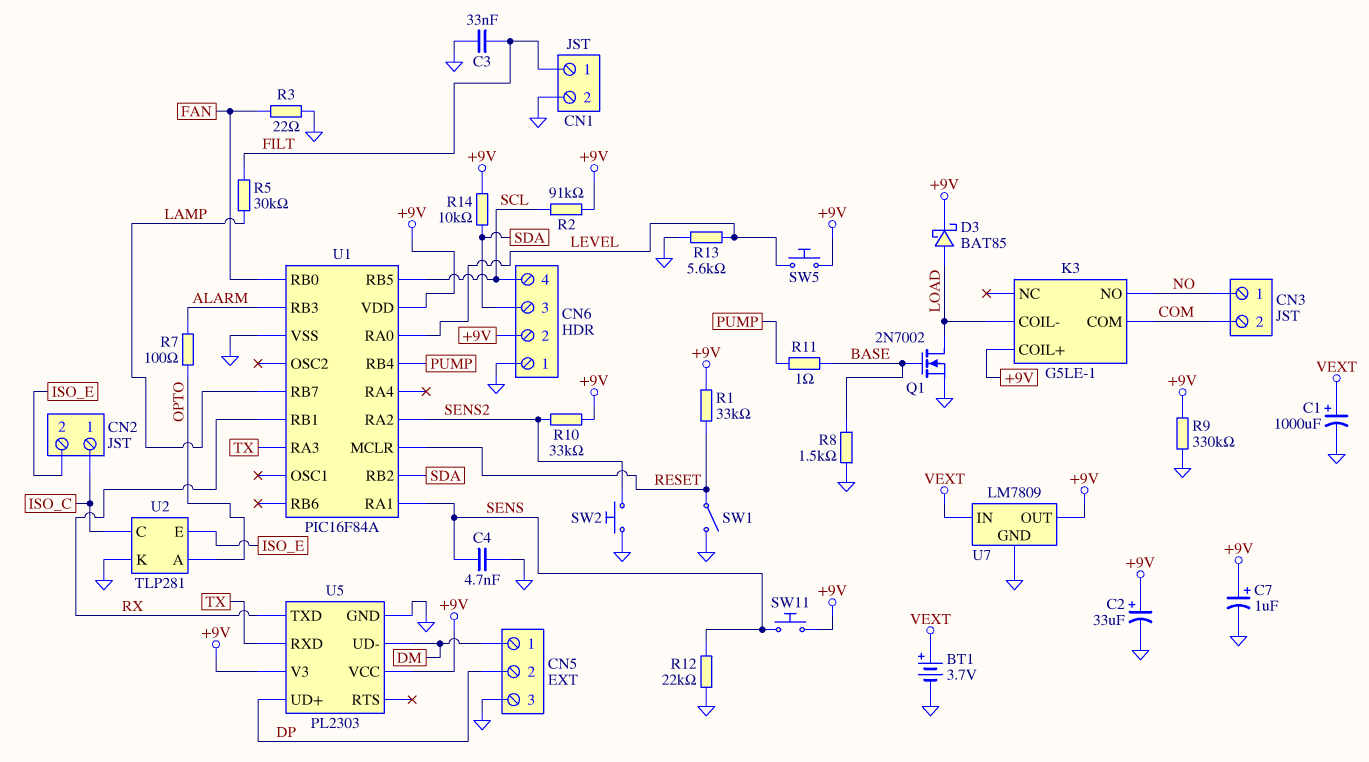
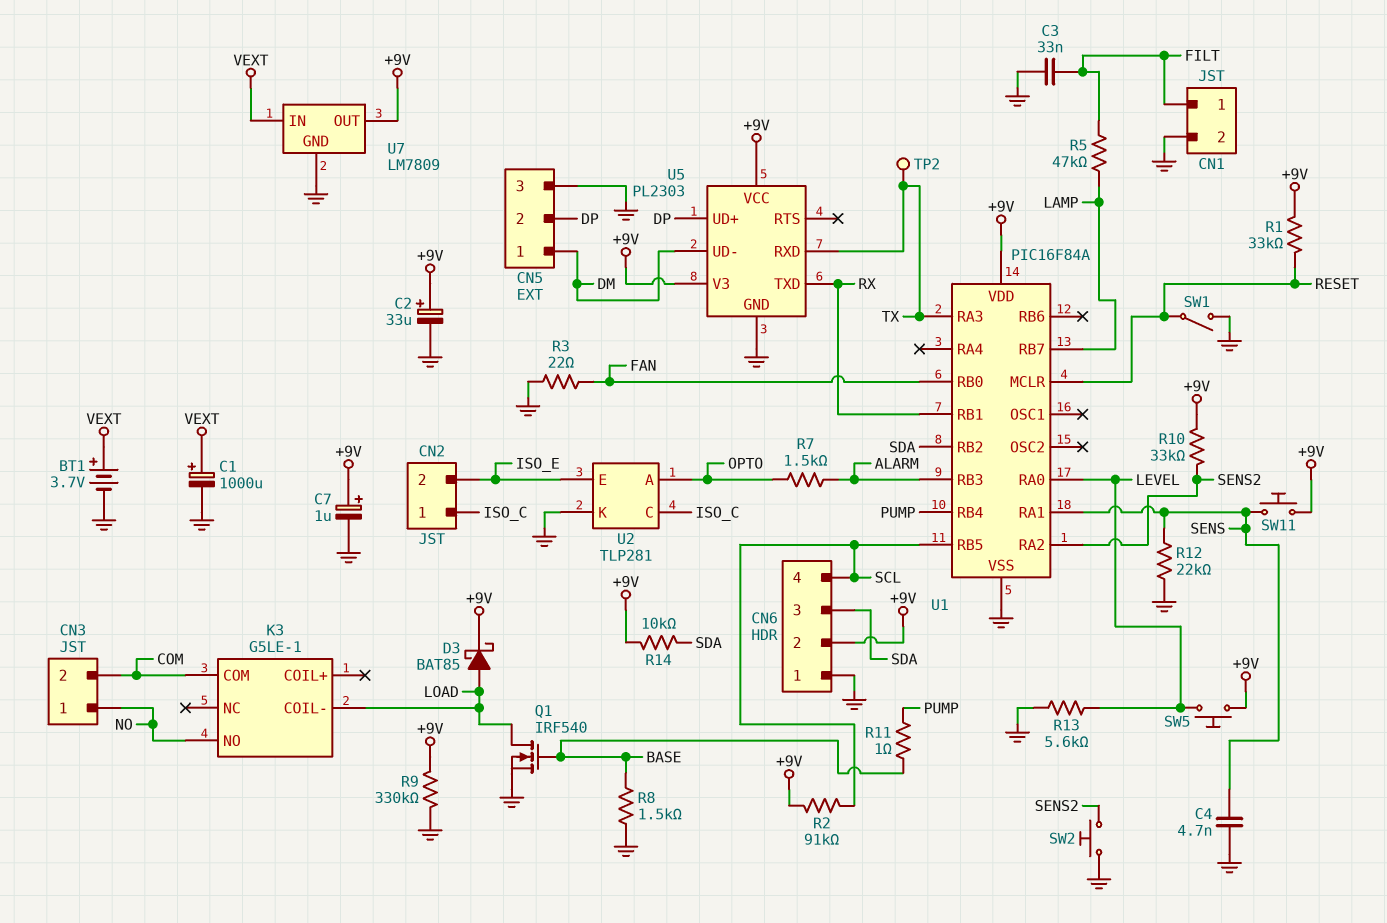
K3 pin COIL+: +9V -> none
Q1: NMOS 2N7002 (G BASE, D LOAD, S GND) -> NMOS IRF540 (G BASE, D LOAD, S GND)
R5: 30k (FILT, LAMP) -> 47k (FILT, LAMP)
R7: 100 (ALARM, OPTO) -> 1.5k (ALARM, OPTO)
TP2: none -> test point (TX)

